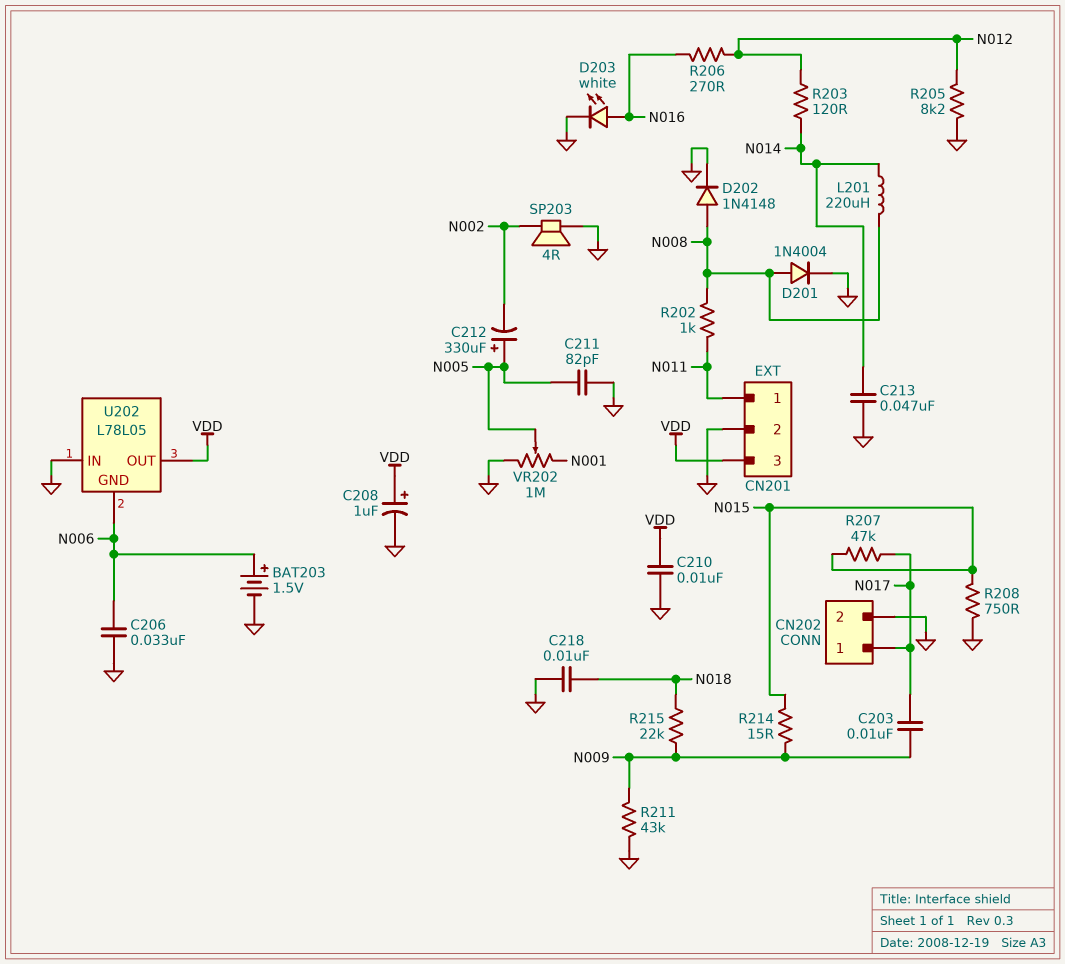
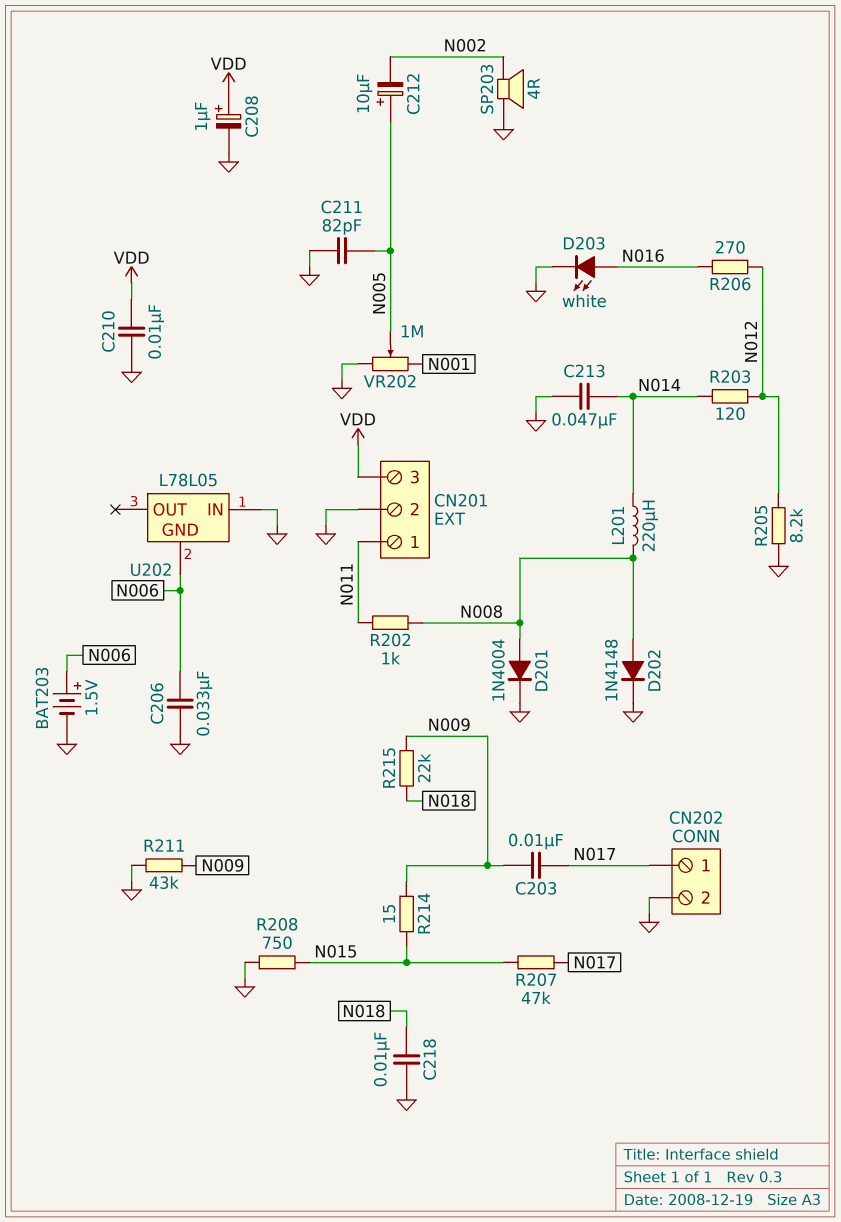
C212: 330uF (plus N005, minus N002) -> 10uF (plus N005, minus N002)
U202 pin OUT: VDD -> none

